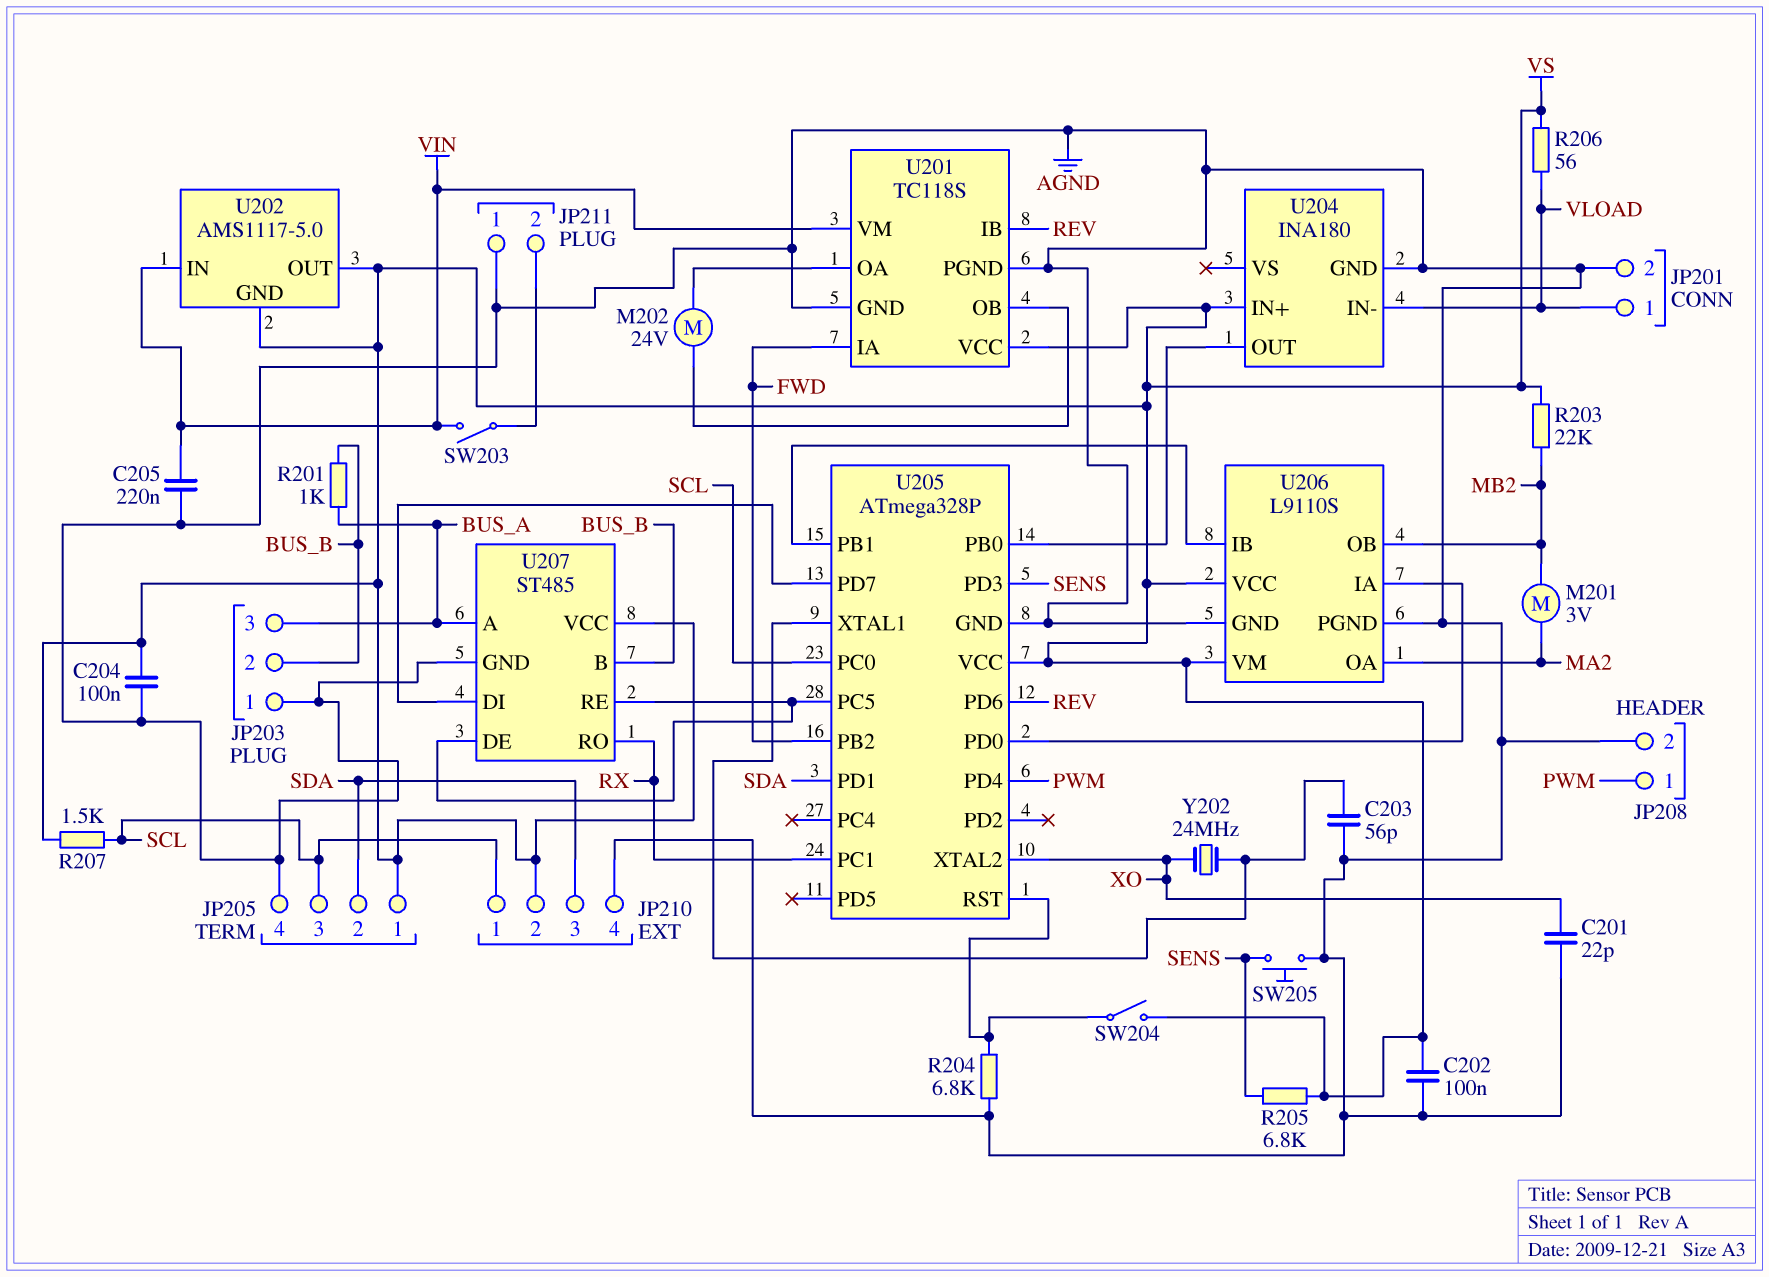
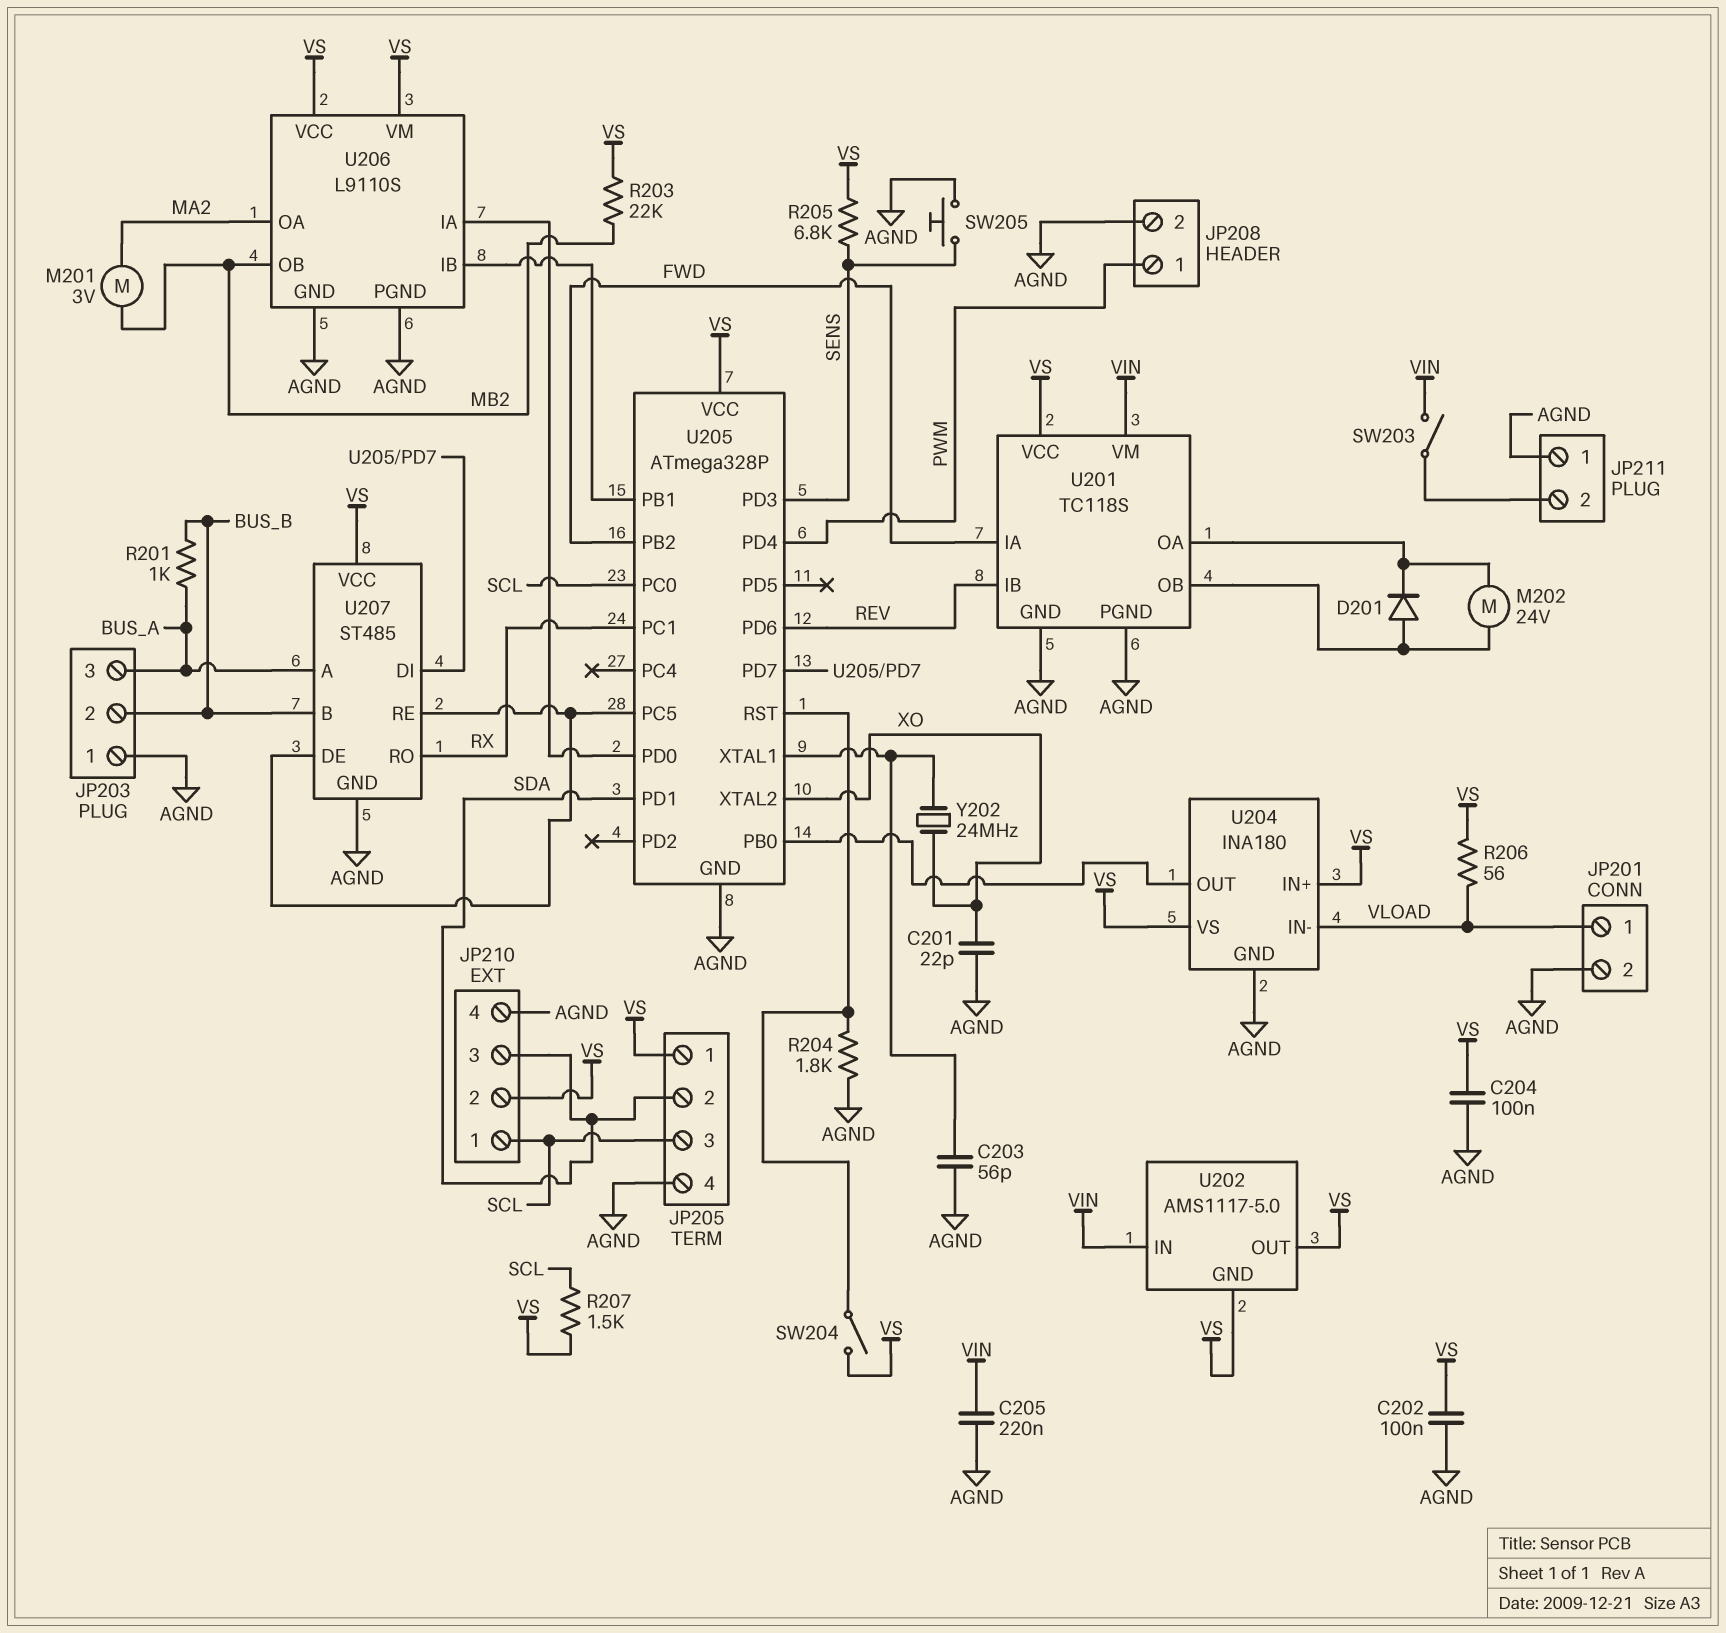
D201: none -> diode (A U201/OB, K U201/OA)
R204: 6.8k (AGND, U205/RST) -> 1.8k (AGND, U205/RST)
U204 pin VS: none -> VS

